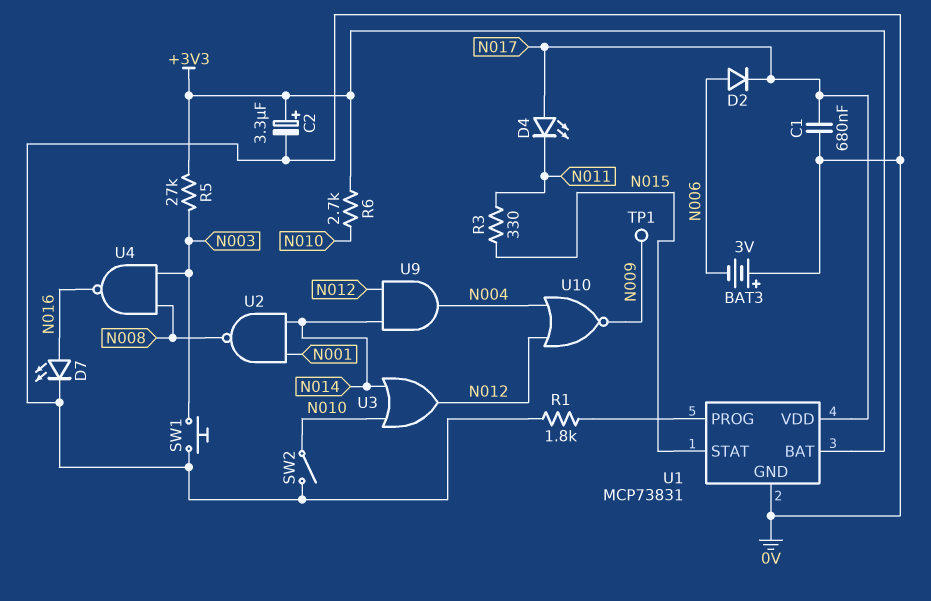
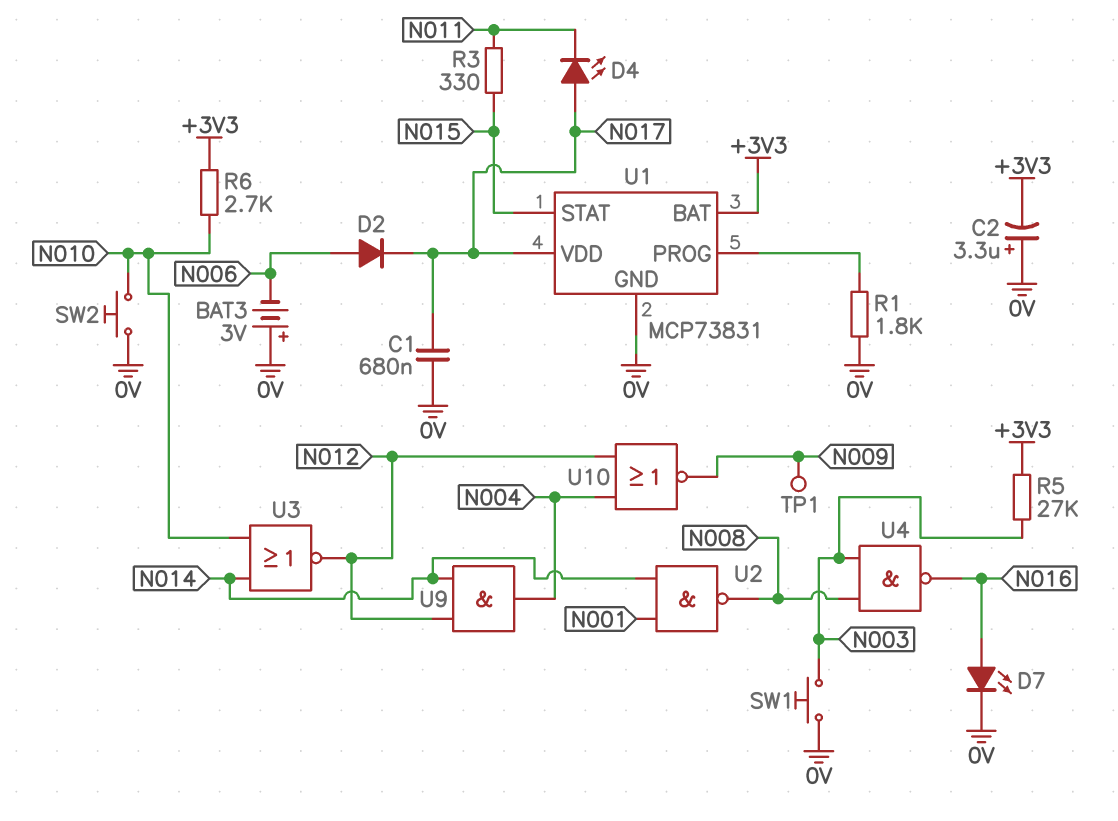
C2: 3.3uF (plus +3V3, minus 0V) -> 3.3uF (plus 0V, minus +3V3)
SW2: switch (0V, N010) -> button (0V, N010)
U3: OR (in N010, in N014, out N012) -> NOR (in N010, in N014, out N012)

